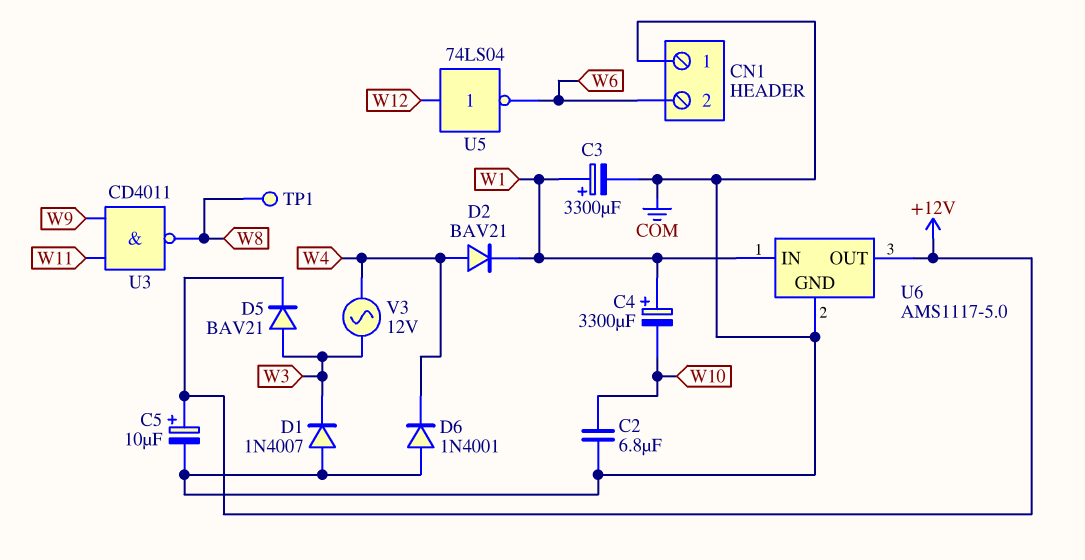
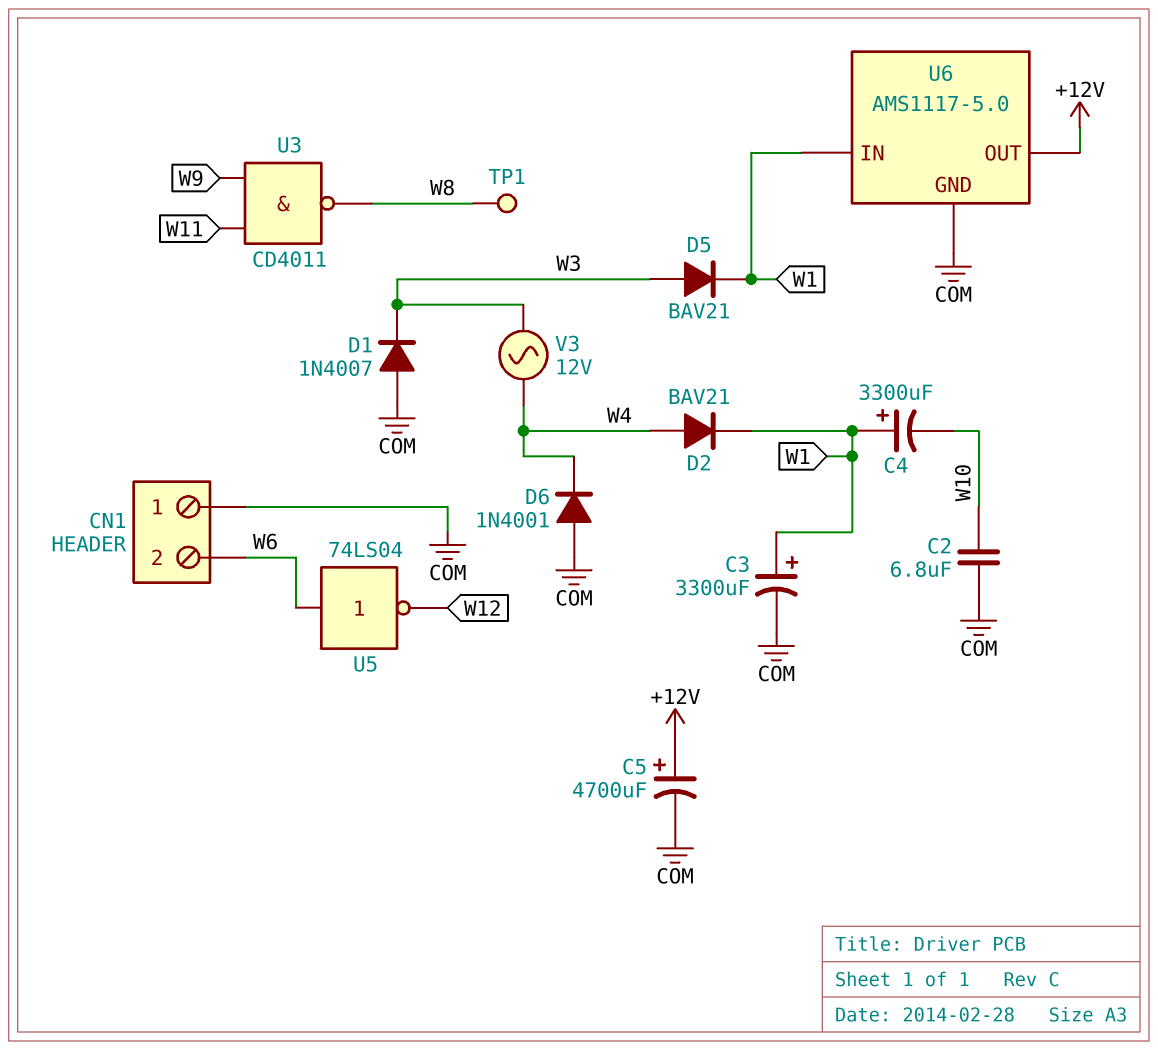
C5: 10uF (plus +12V, minus COM) -> 4700uF (plus +12V, minus COM)
D5: diode BAV21 (A W3, K +12V) -> diode BAV21 (A W3, K W1)
U5: NOT 74LS04 (in W12, out W6) -> NOT 74LS04 (in W6, out W12)

